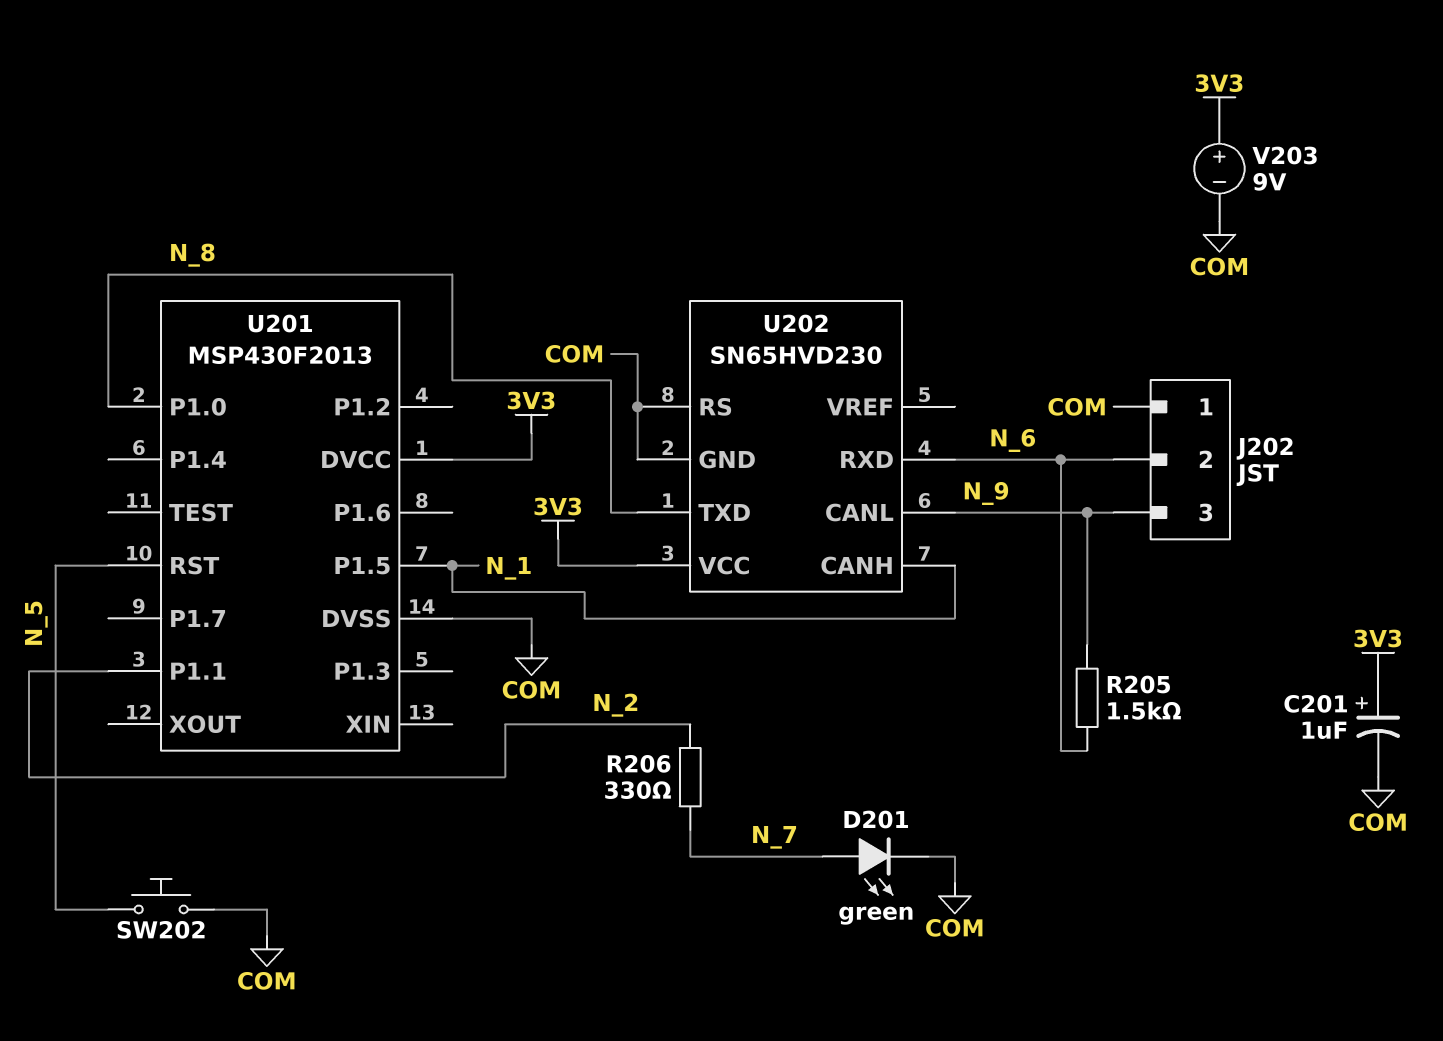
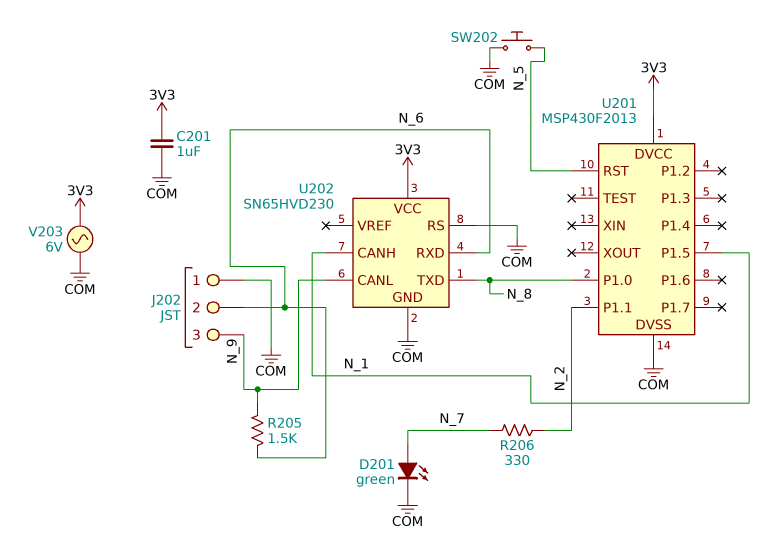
C201: 1uF (plus 3V3, minus COM) -> 1uF (3V3, COM)
V203: 9V (plus 3V3, minus COM) -> AC 6V (3V3, COM)

